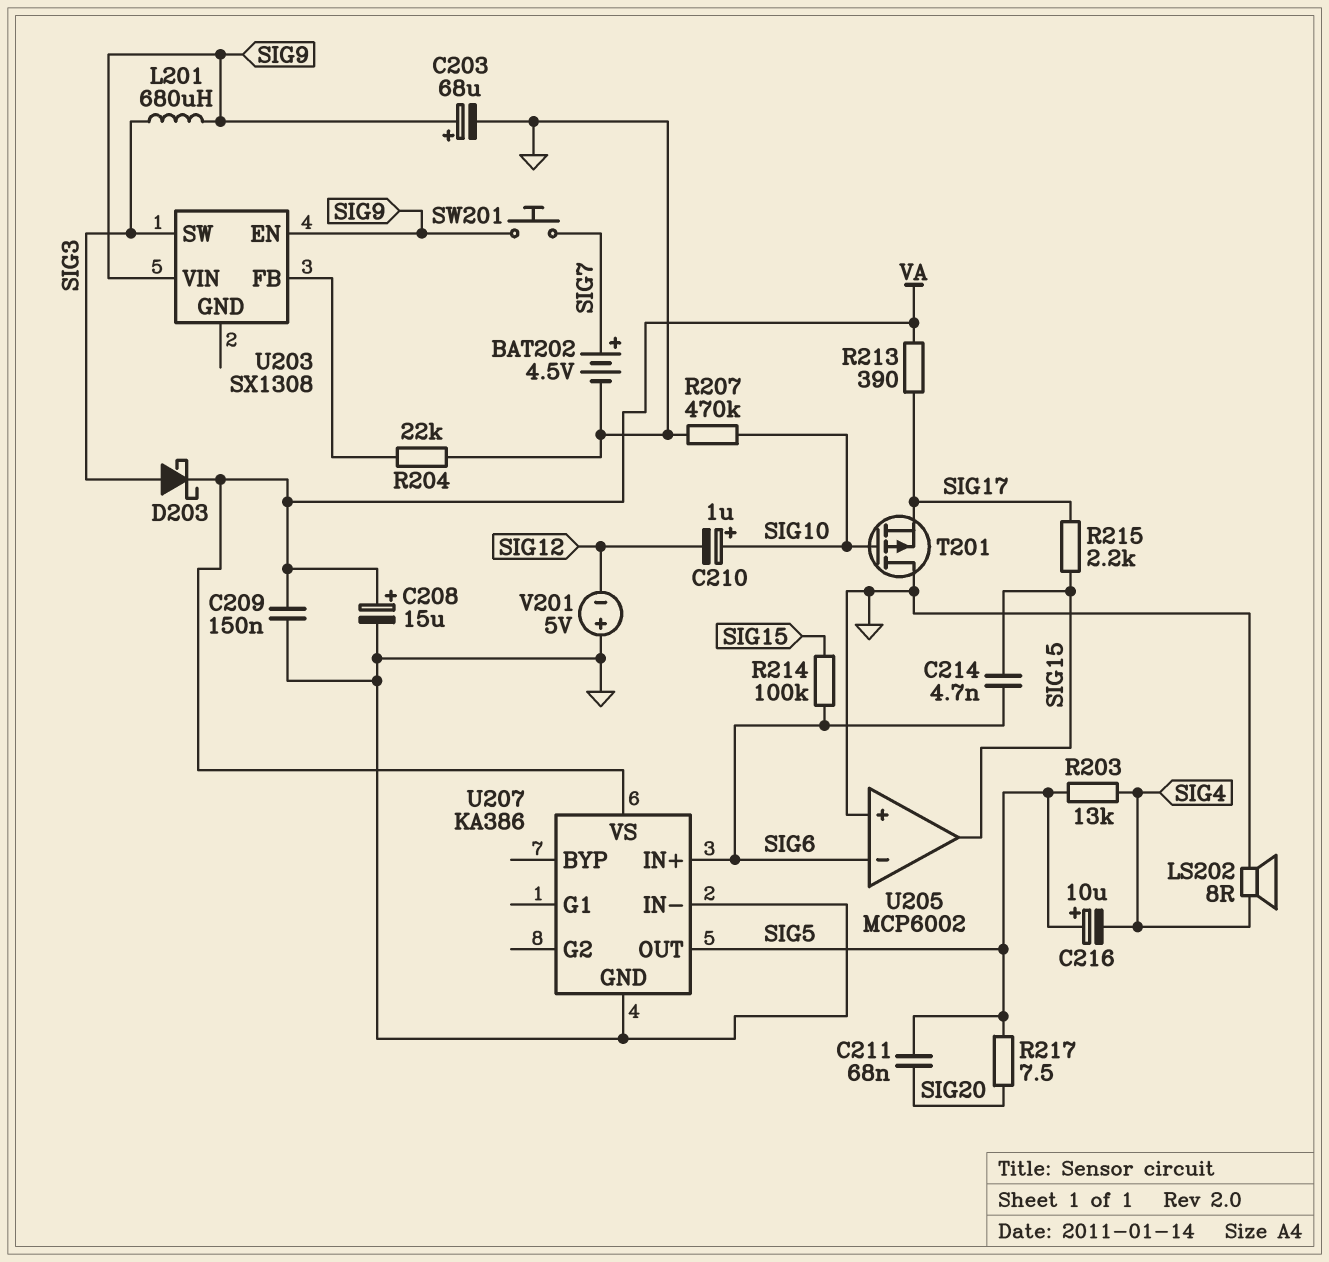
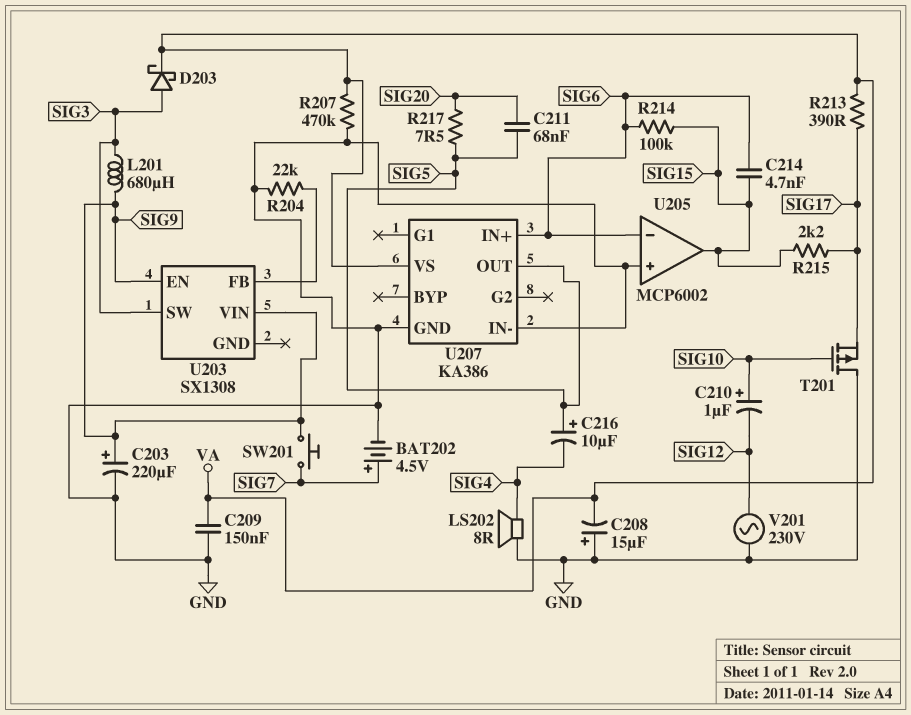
C203: 68uF (plus SIG9, minus GND) -> 220uF (plus SIG9, minus GND)
C208: 15uF (plus VA, minus GND) -> 15uF (plus GND, minus VA)
R203: 13k (SIG4, SIG5) -> none
R207: 470k (GND, SIG10) -> 470k (GND, VA)
V201: 5V (plus GND, minus SIG12) -> AC 230V (GND, SIG12)

